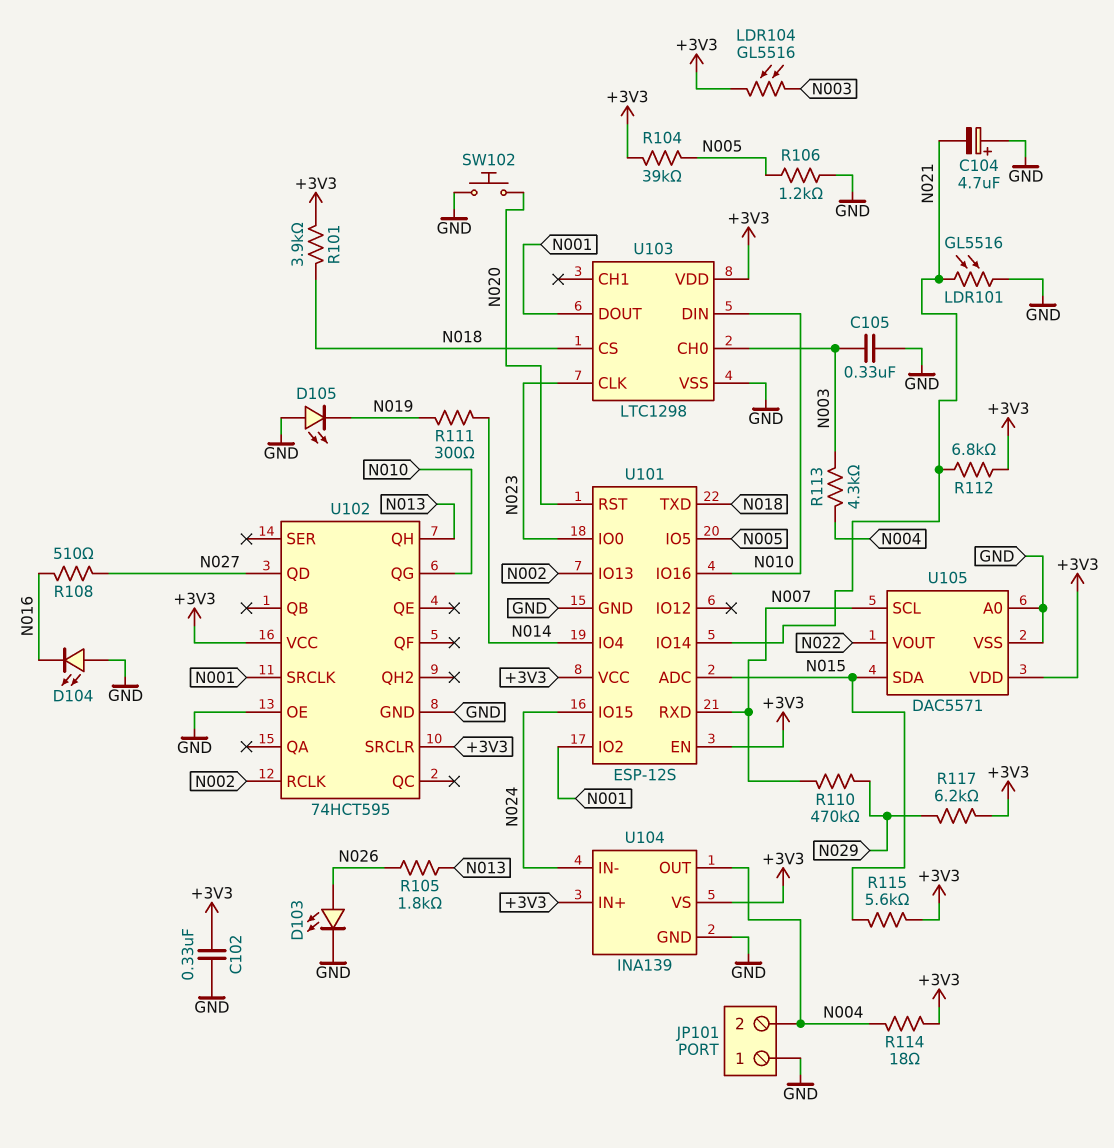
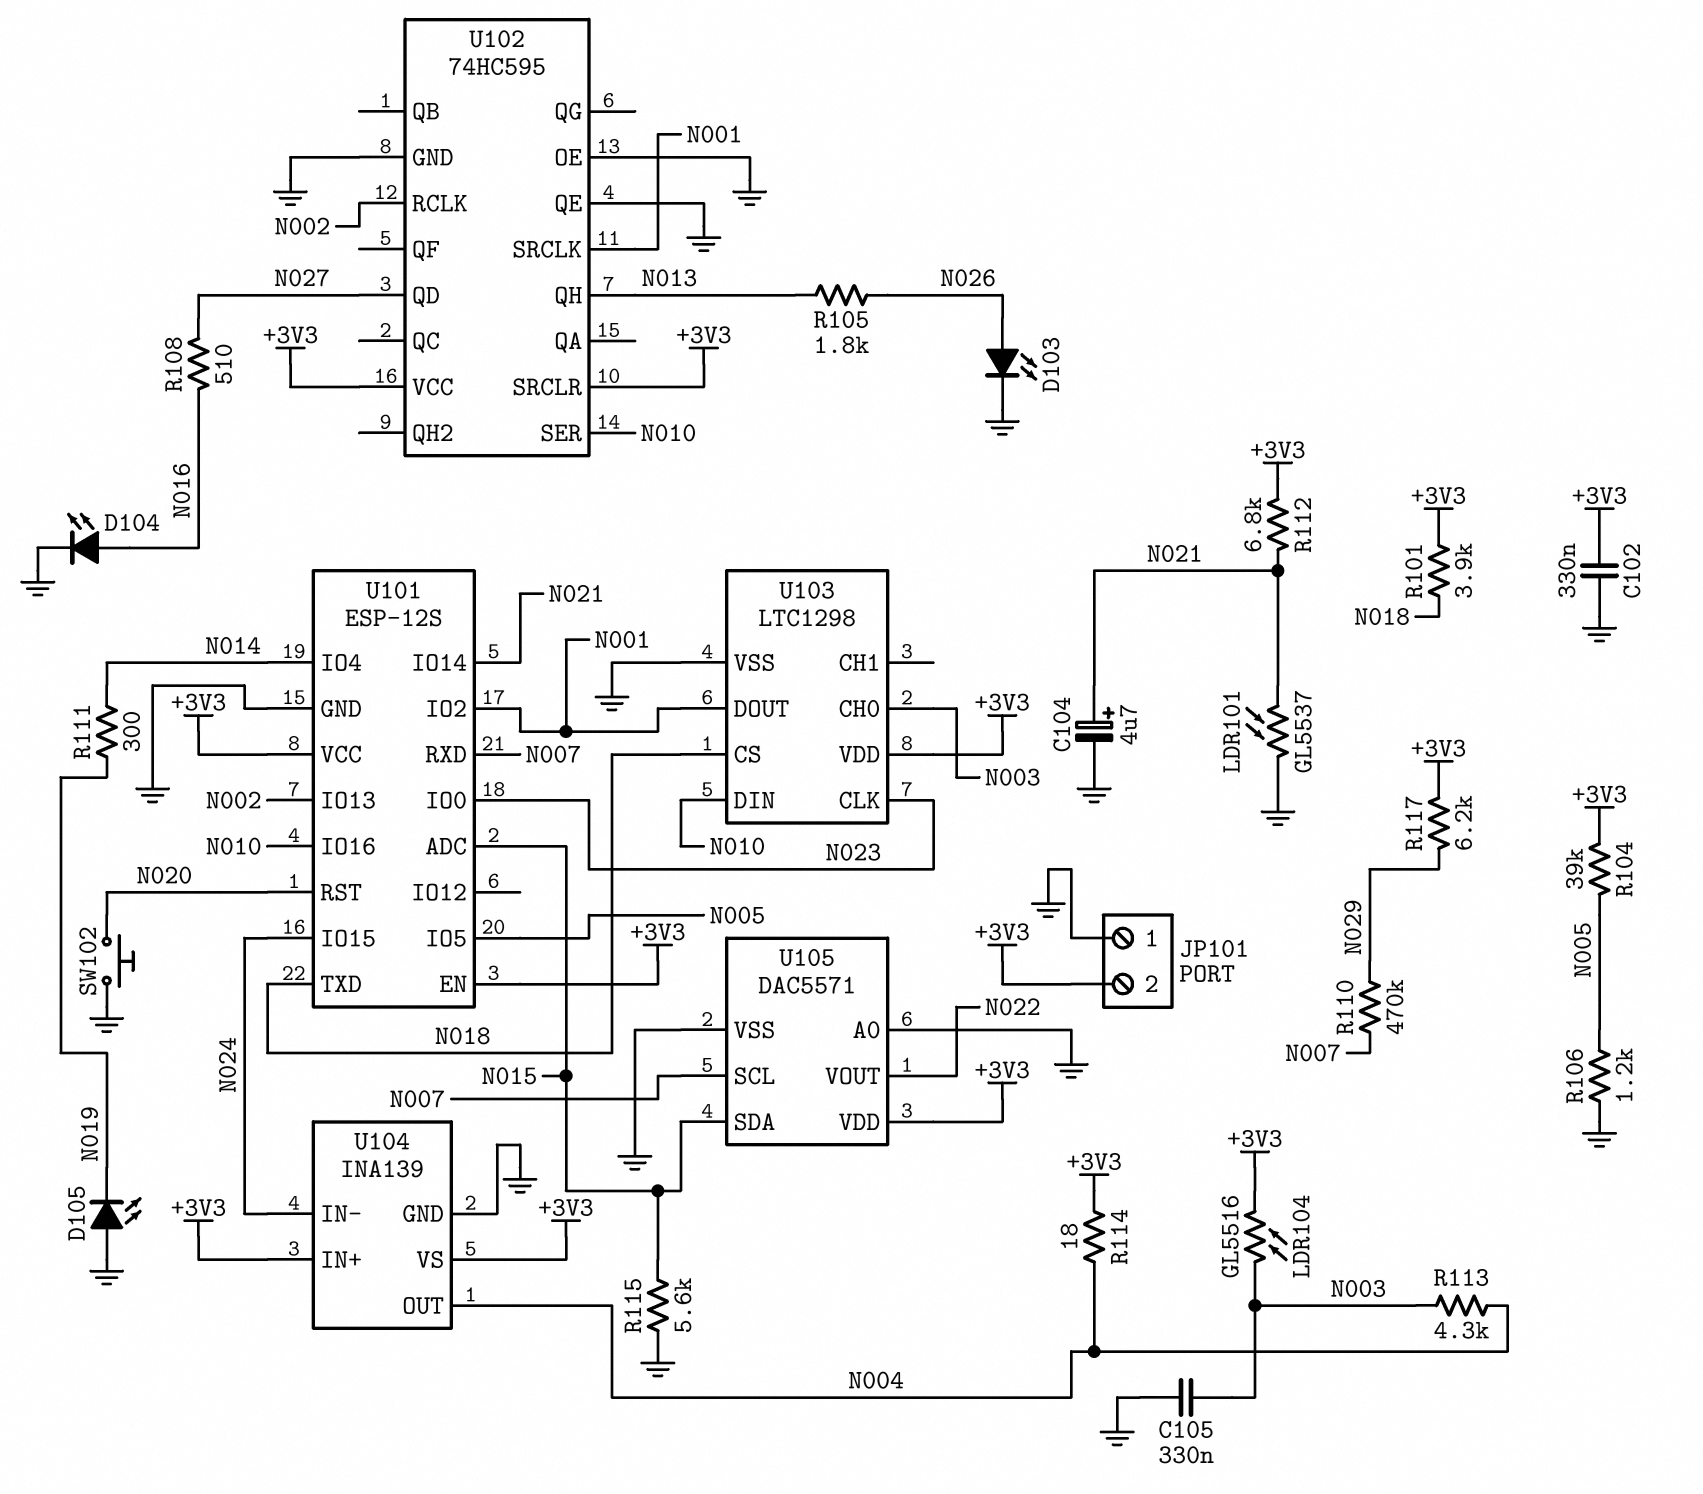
C104: 4.7uF (plus GND, minus N021) -> 4.7uF (plus N021, minus GND)
D104: LED (A GND, K N016) -> LED (A N016, K GND)
JP101 pin 2: N004 -> +3V3
LDR101: GL5516 (GND, N021) -> GL5537 (GND, N021)
R115: 5.6k (+3V3, N015) -> 5.6k (GND, N015)
U102: 74HCT595 -> 74HC595
U102 pin QE: none -> GND
U102 pin QG: N010 -> none
U102 pin SER: none -> N010

